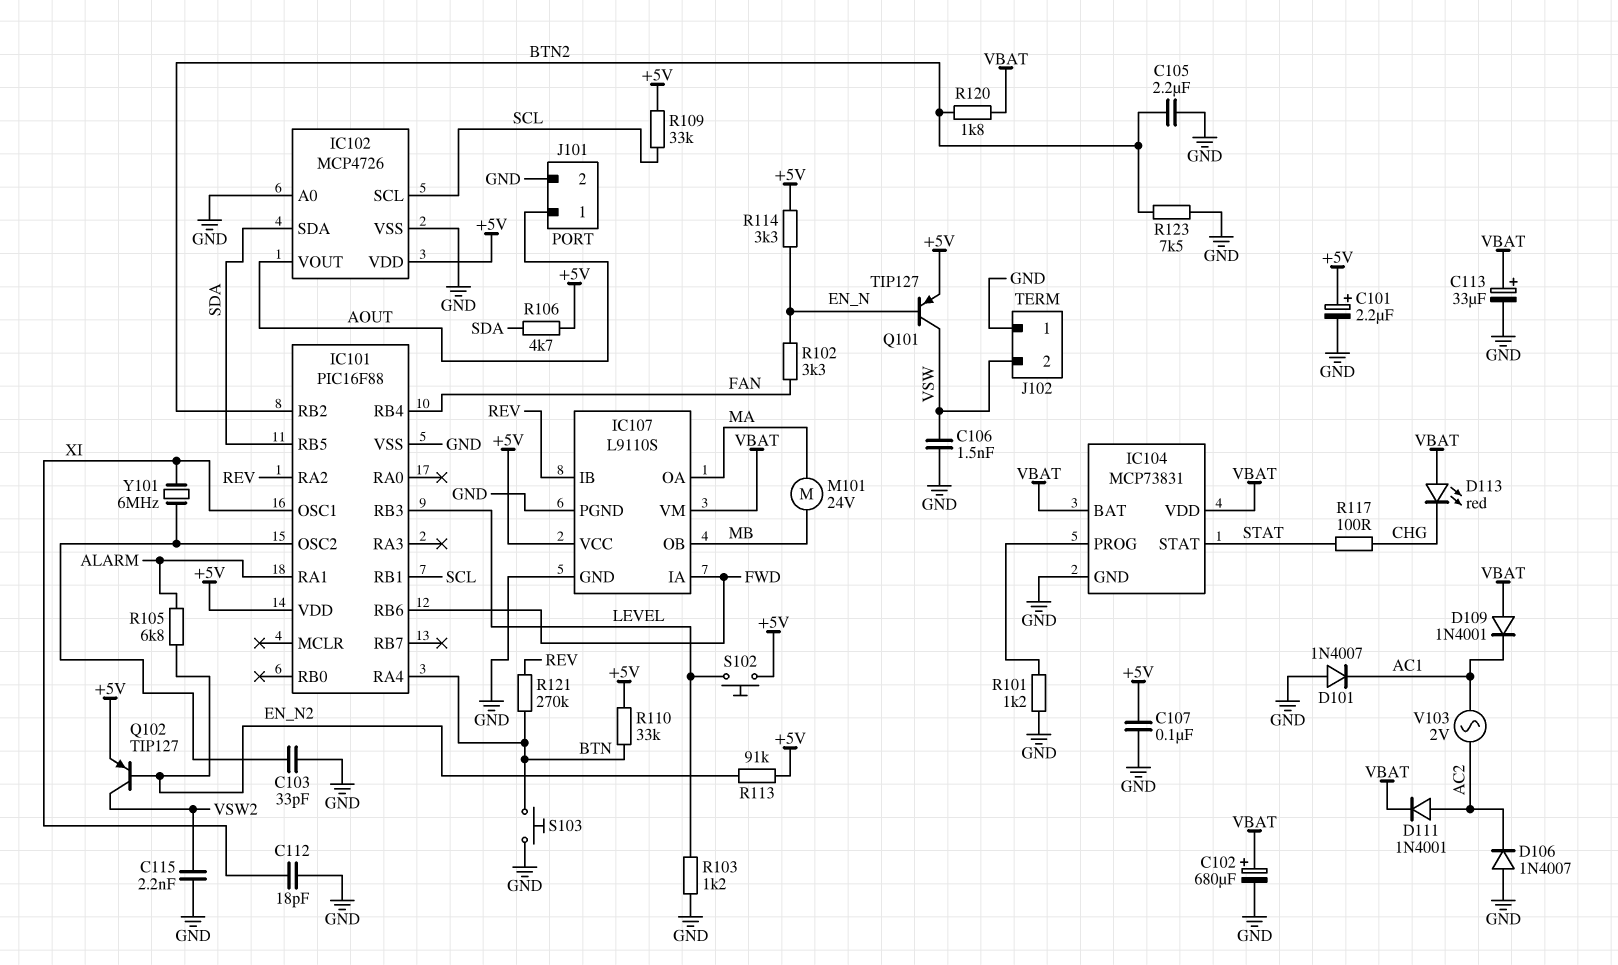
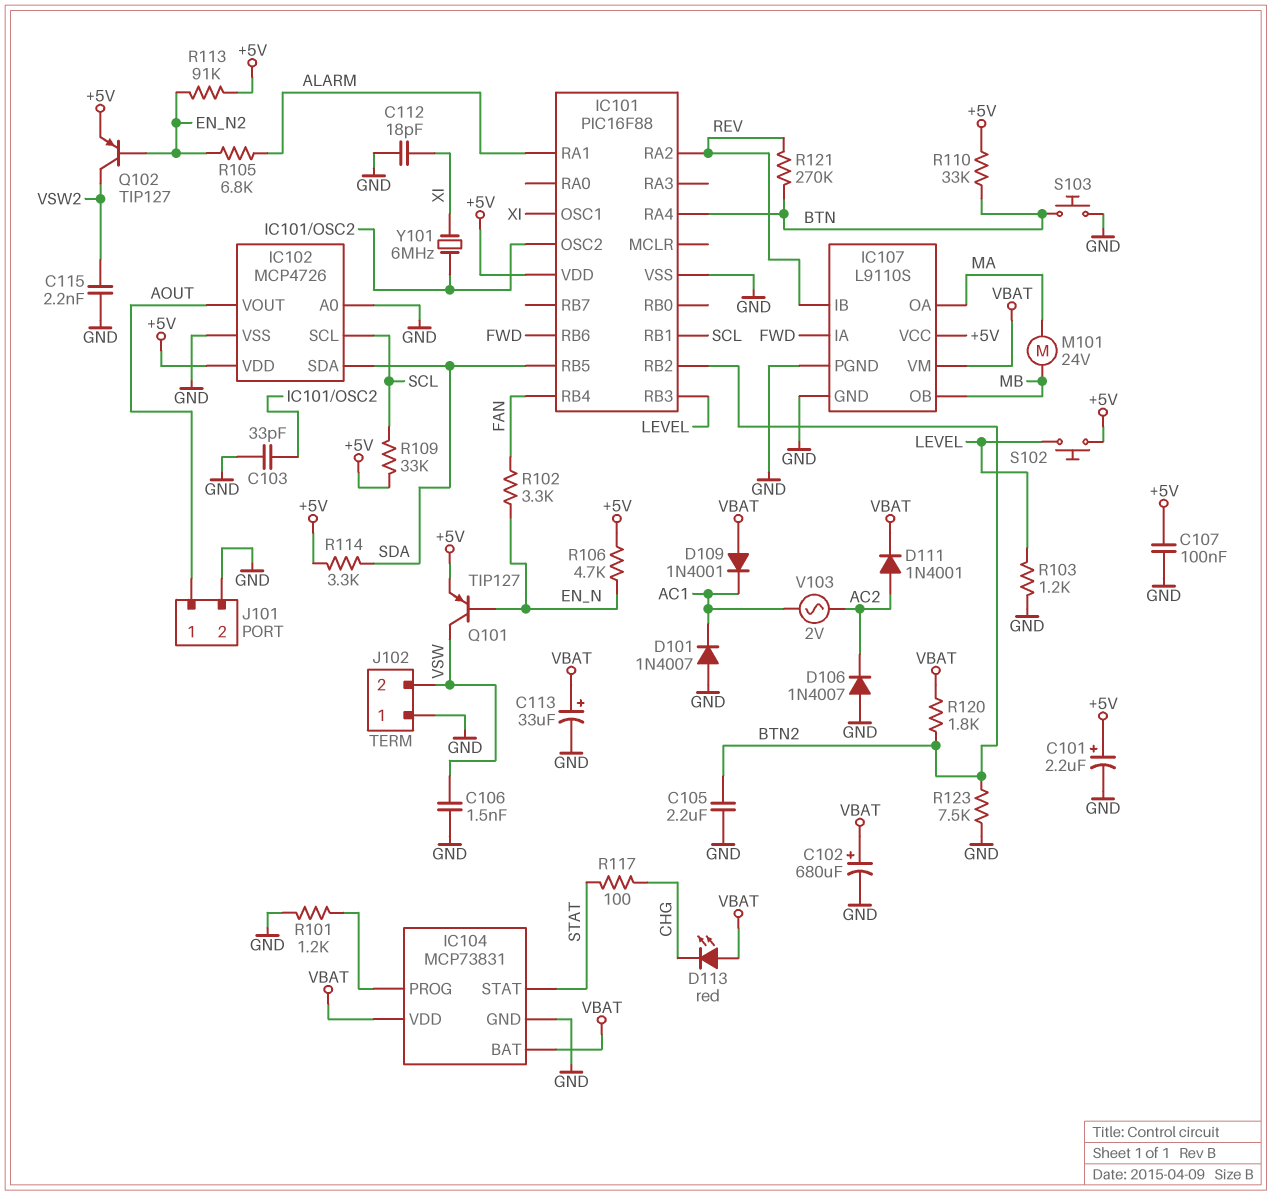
R106: 4.7k (+5V, SDA) -> 4.7k (+5V, EN_N)
R114: 3.3k (+5V, EN_N) -> 3.3k (+5V, SDA)

